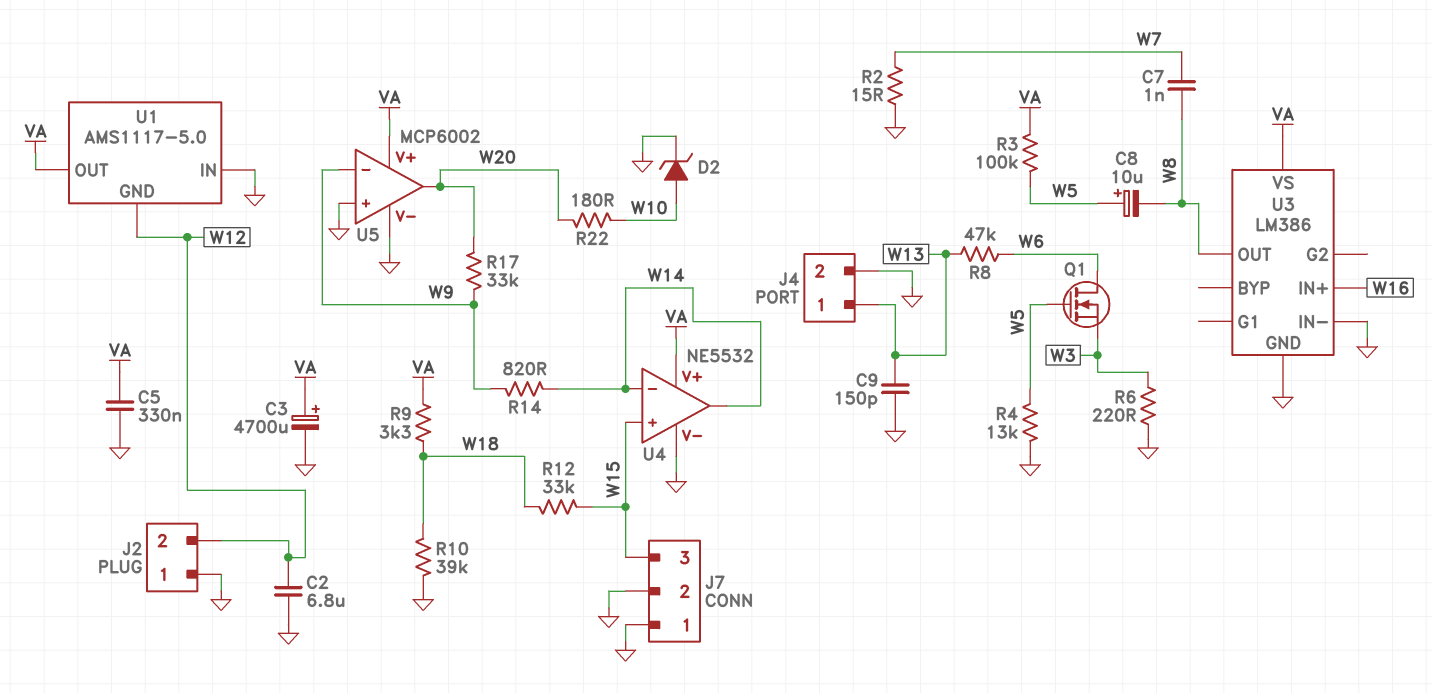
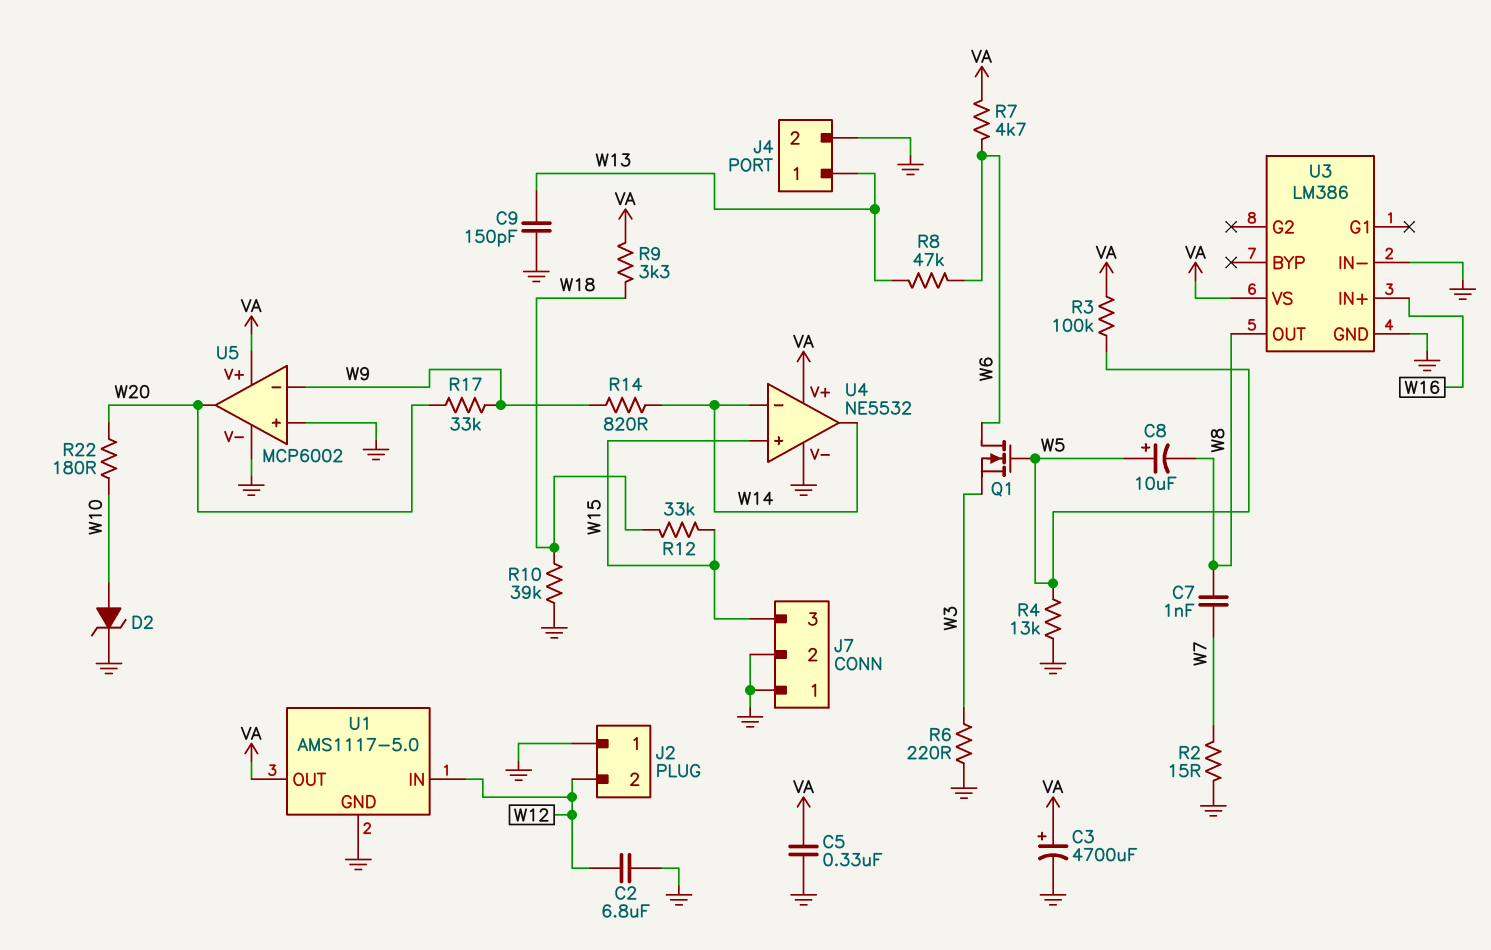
R7: none -> 4.7k (VA, W6)
U1 pin GND: W12 -> GND
U1 pin IN: GND -> W12

